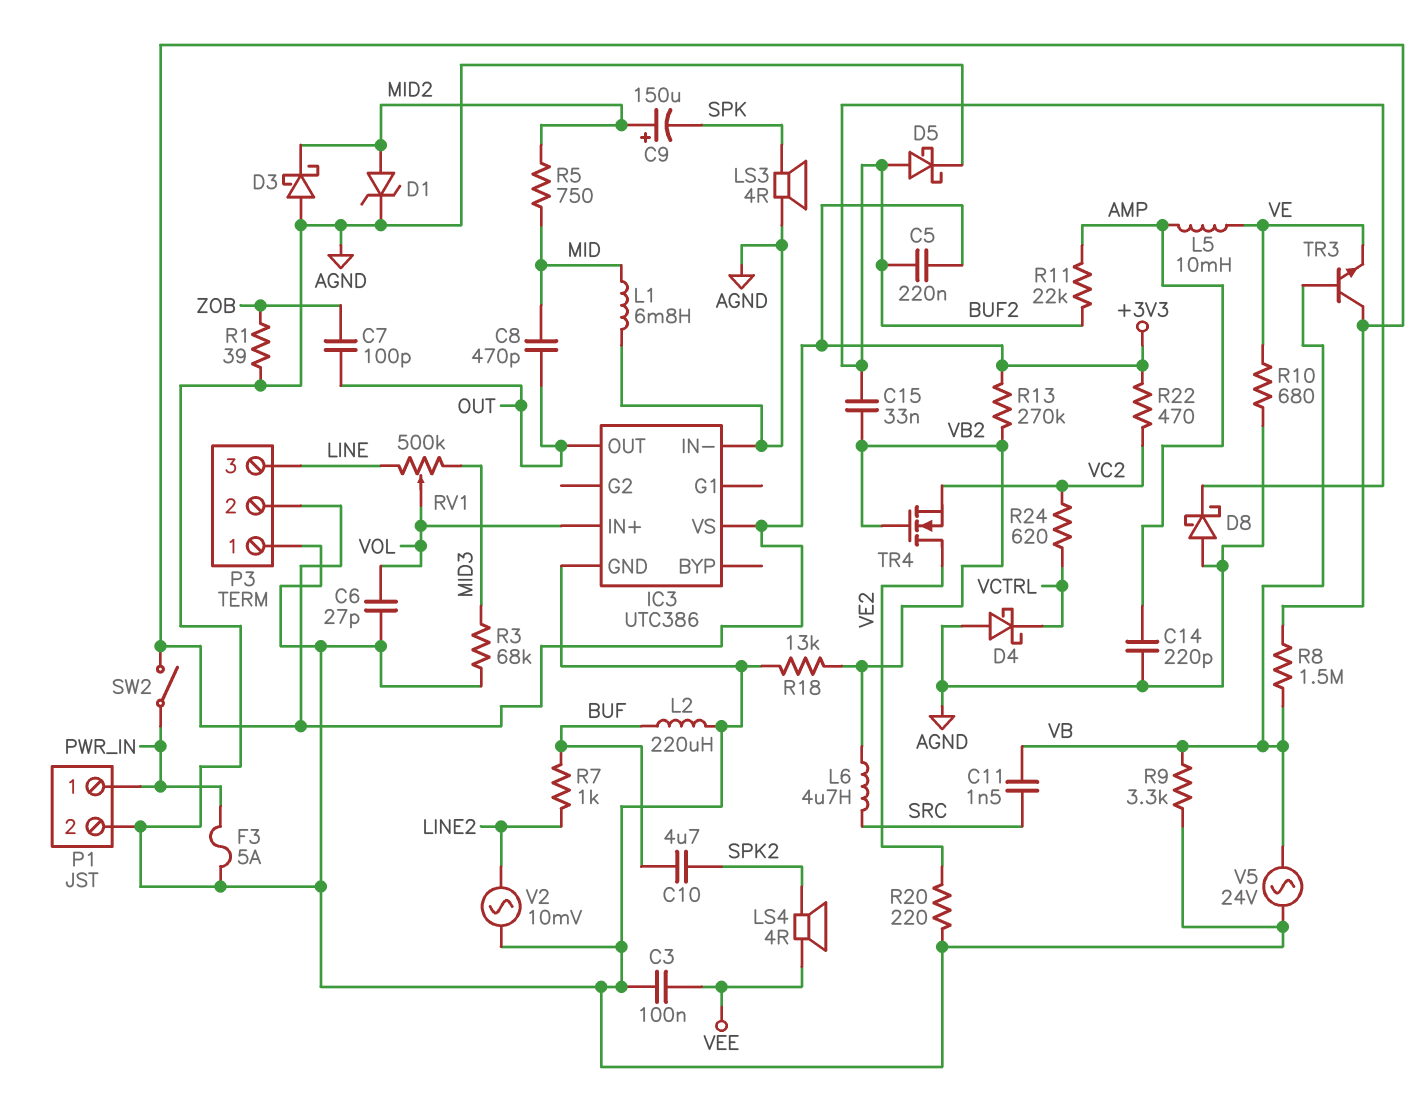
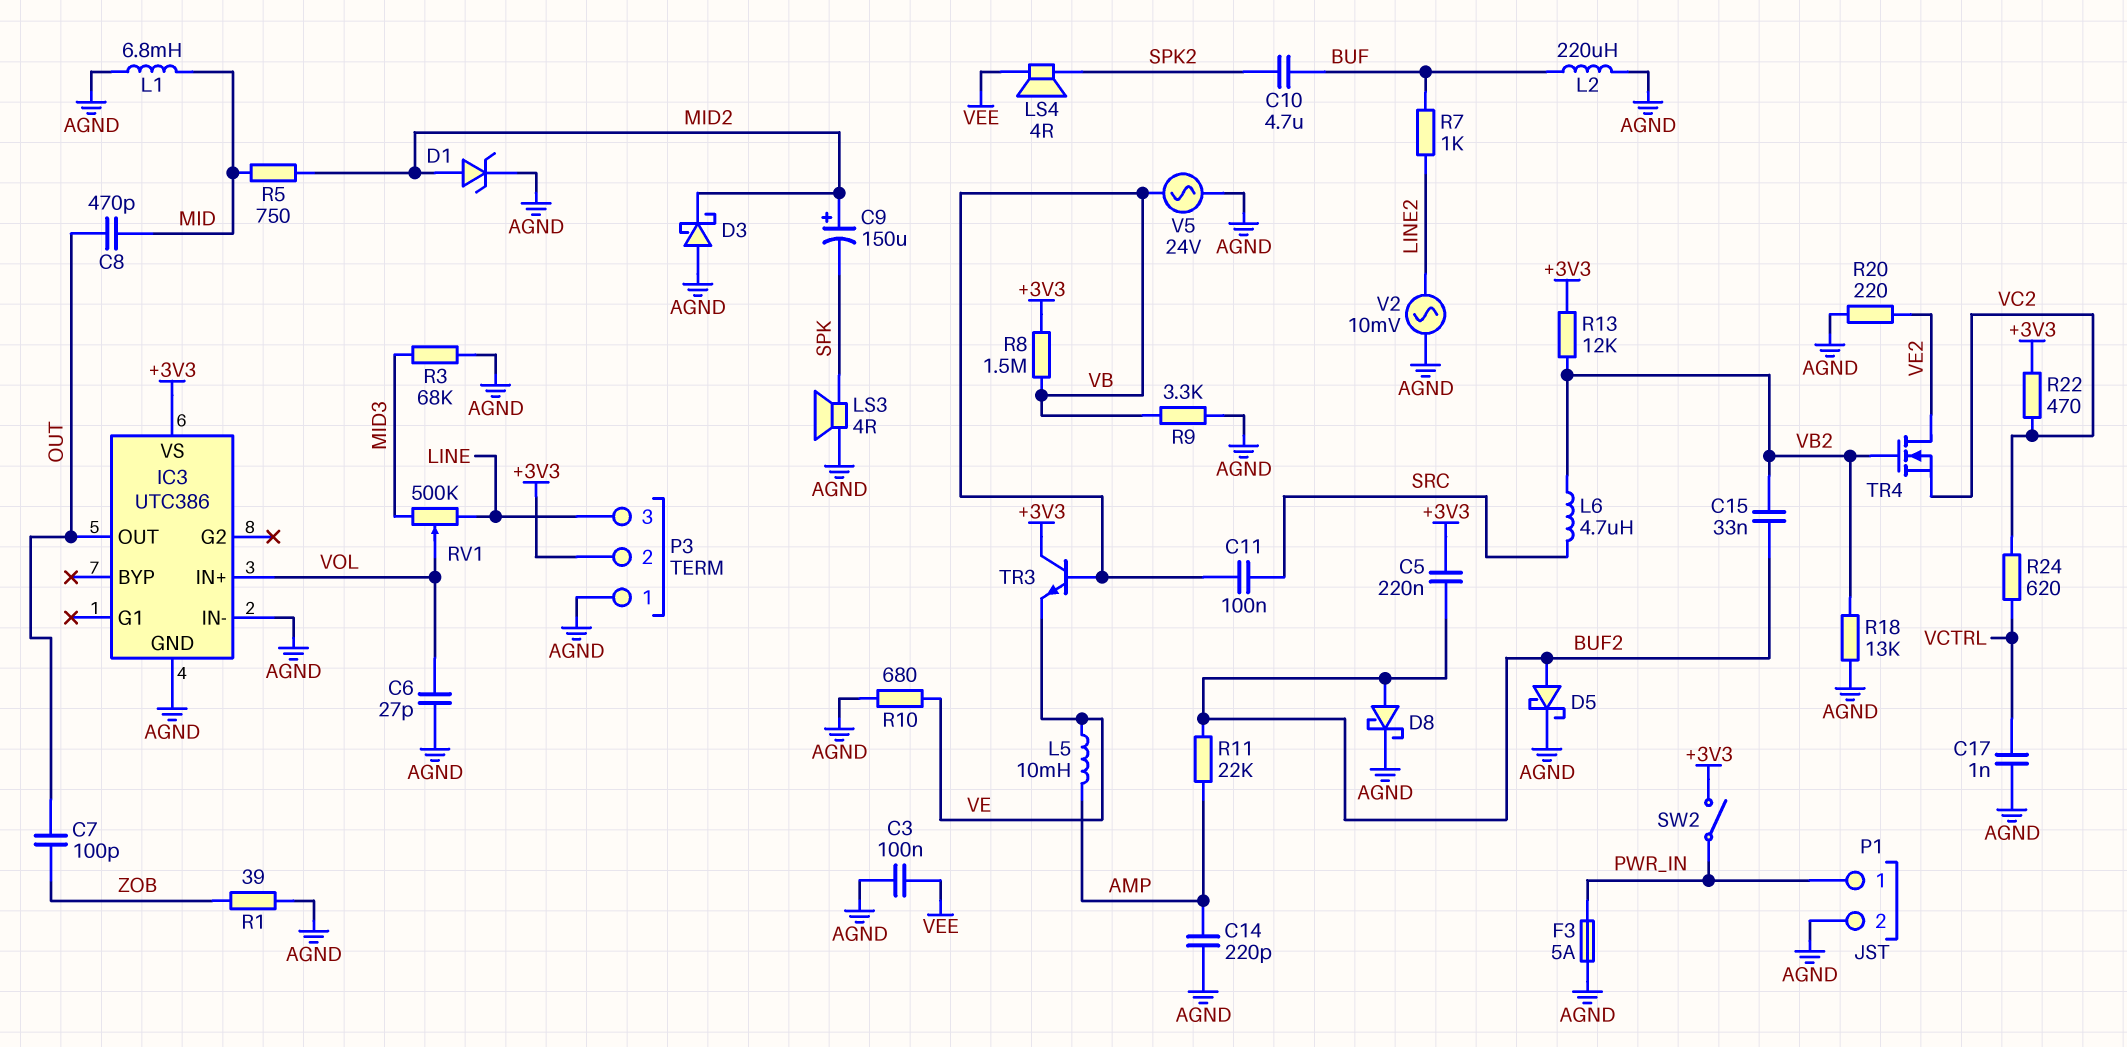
C11: 1.5nF (SRC, VB) -> 100nF (SRC, VB)
C17: none -> 1nF (AGND, VCTRL)
D4: schottky (A AGND, K VCTRL) -> none
D8: schottky (A AGND, K BUF2) -> schottky (A BUF2, K AGND)
R13: 270k (+3V3, VB2) -> 12k (+3V3, VB2)

